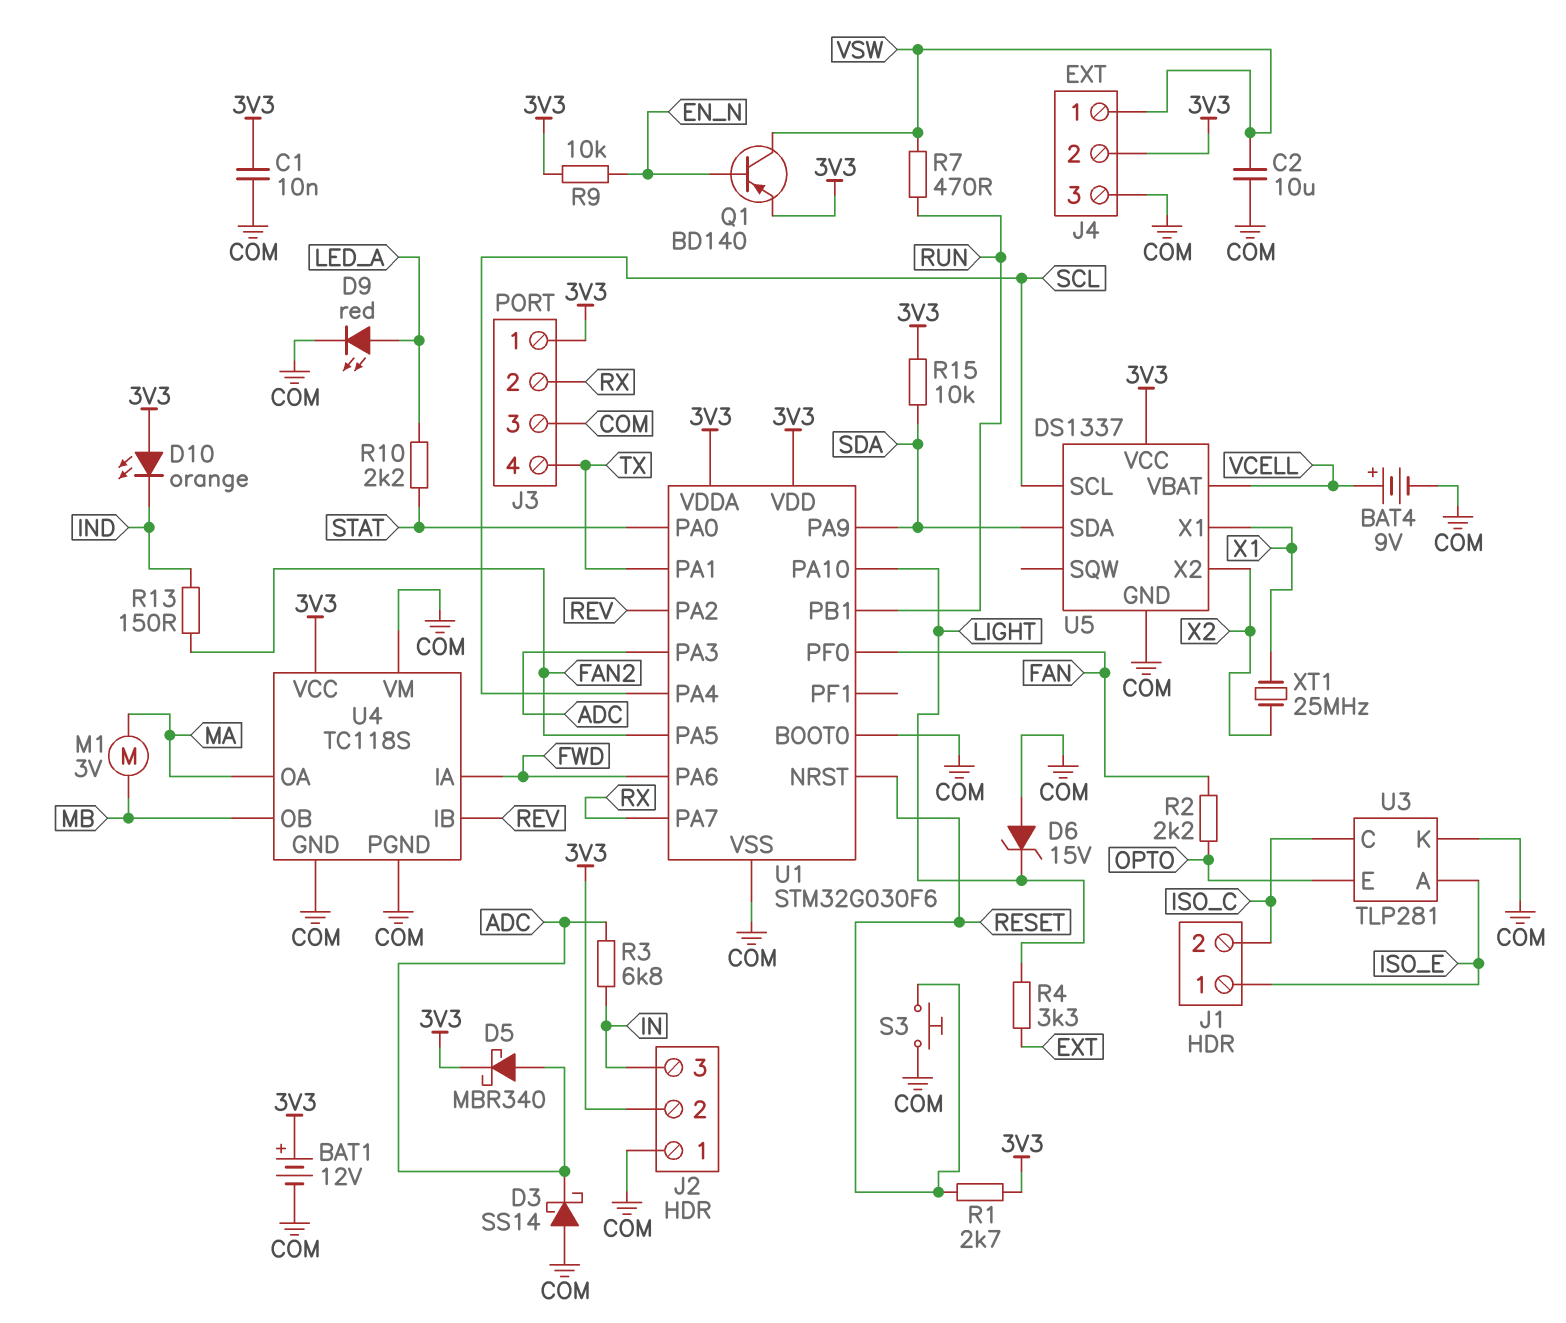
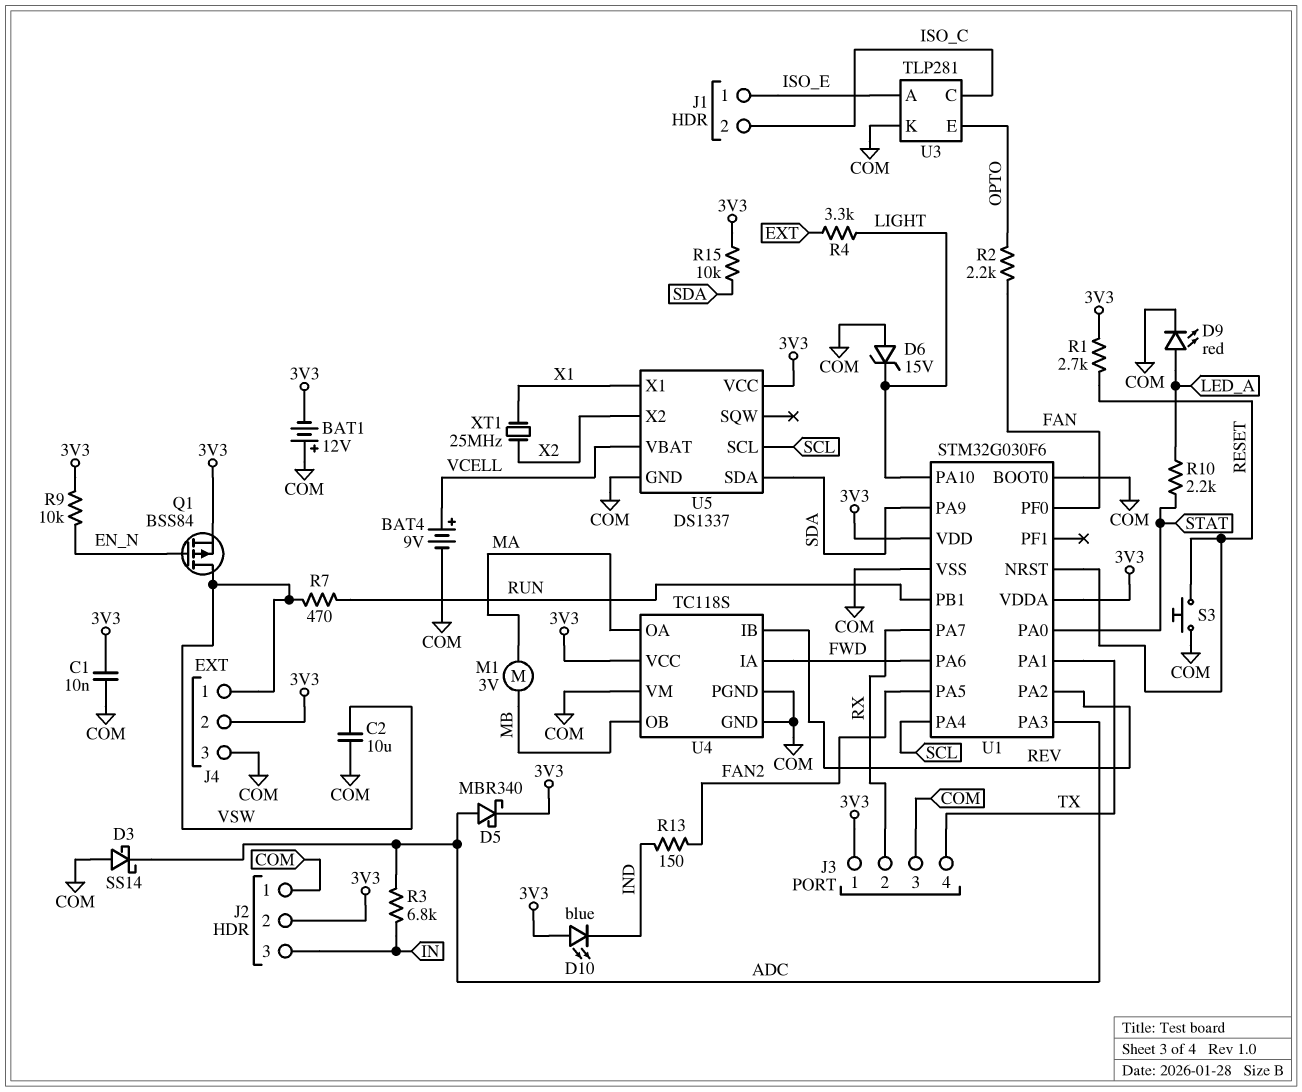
BAT1: 12V (plus 3V3, minus COM) -> 12V (plus COM, minus 3V3)
D10: LED orange (A 3V3, K IND) -> LED blue (A 3V3, K IND)
Q1: PNP BD140 (B EN_N, C VSW, E 3V3) -> PMOS BSS84 (G EN_N, D VSW, S 3V3)

